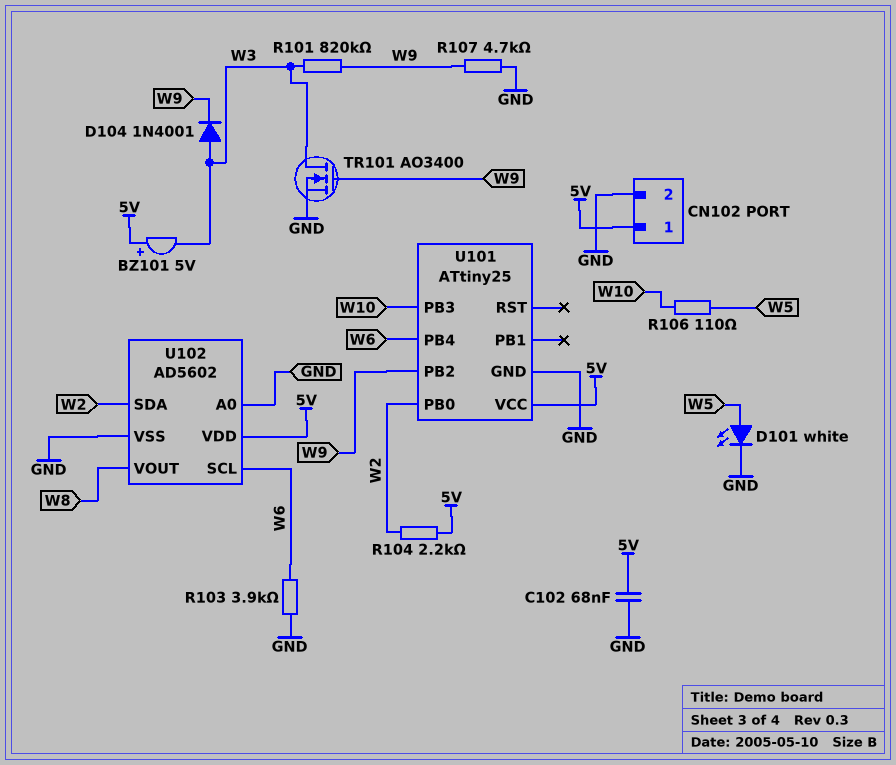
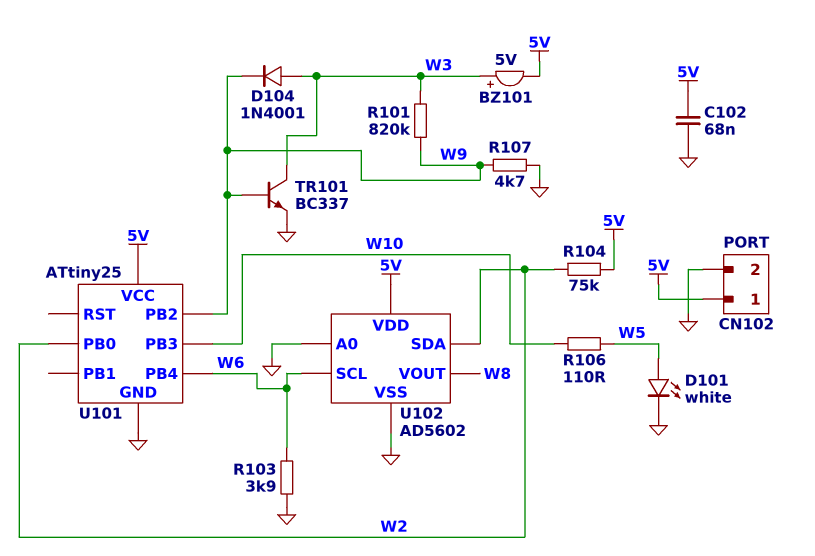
BZ101: buzzer 5V (plus 5V, minus W3) -> buzzer 5V (plus W3, minus 5V)
R104: 2.2k (5V, W2) -> 75k (5V, W2)
TR101: NMOS AO3400 (G W9, D W3, S GND) -> NPN BC337 (B W9, C W3, E GND)

